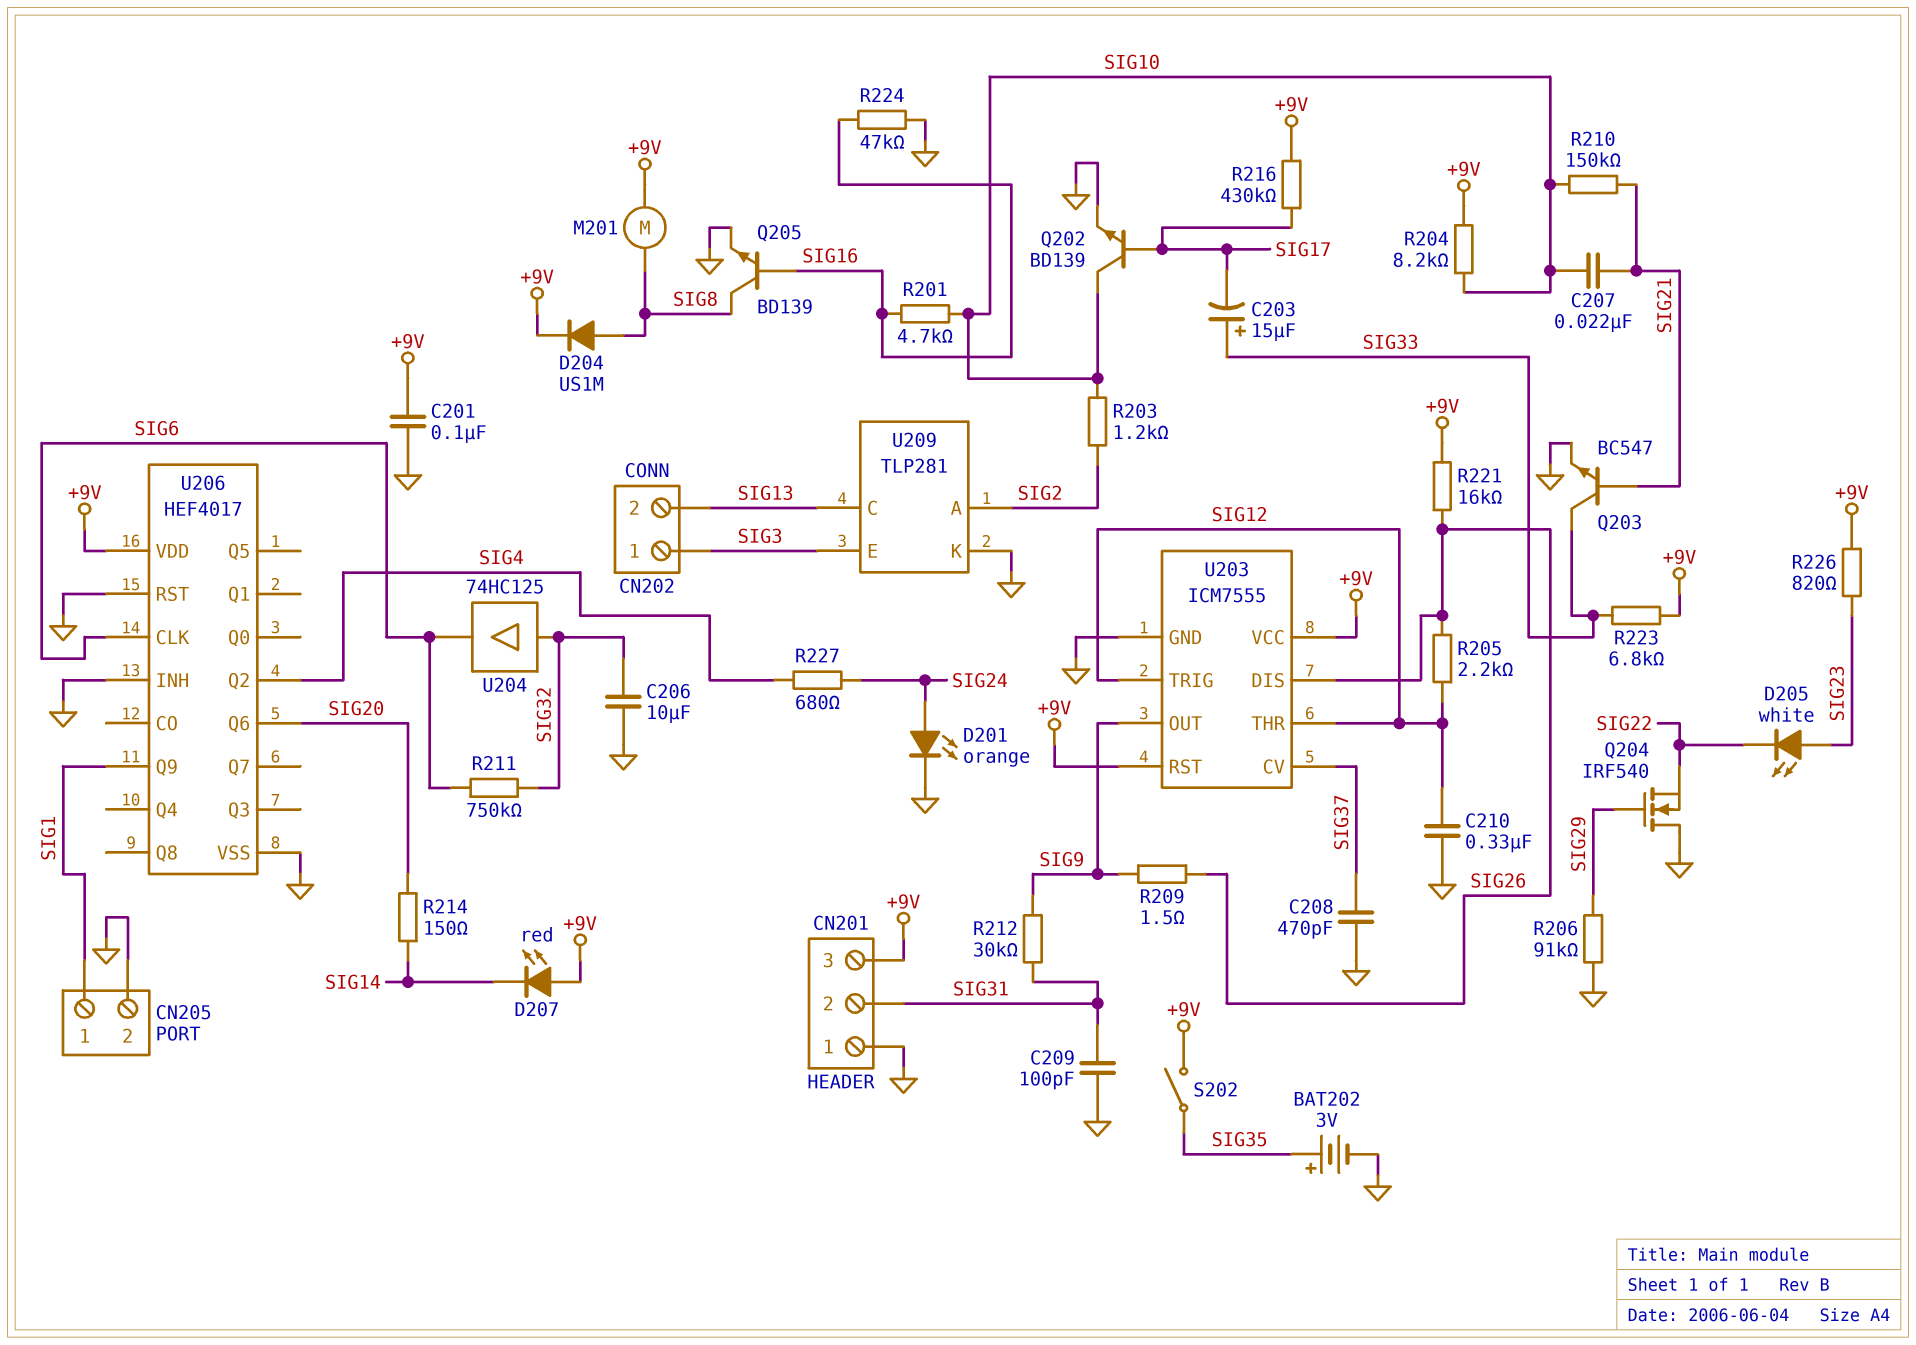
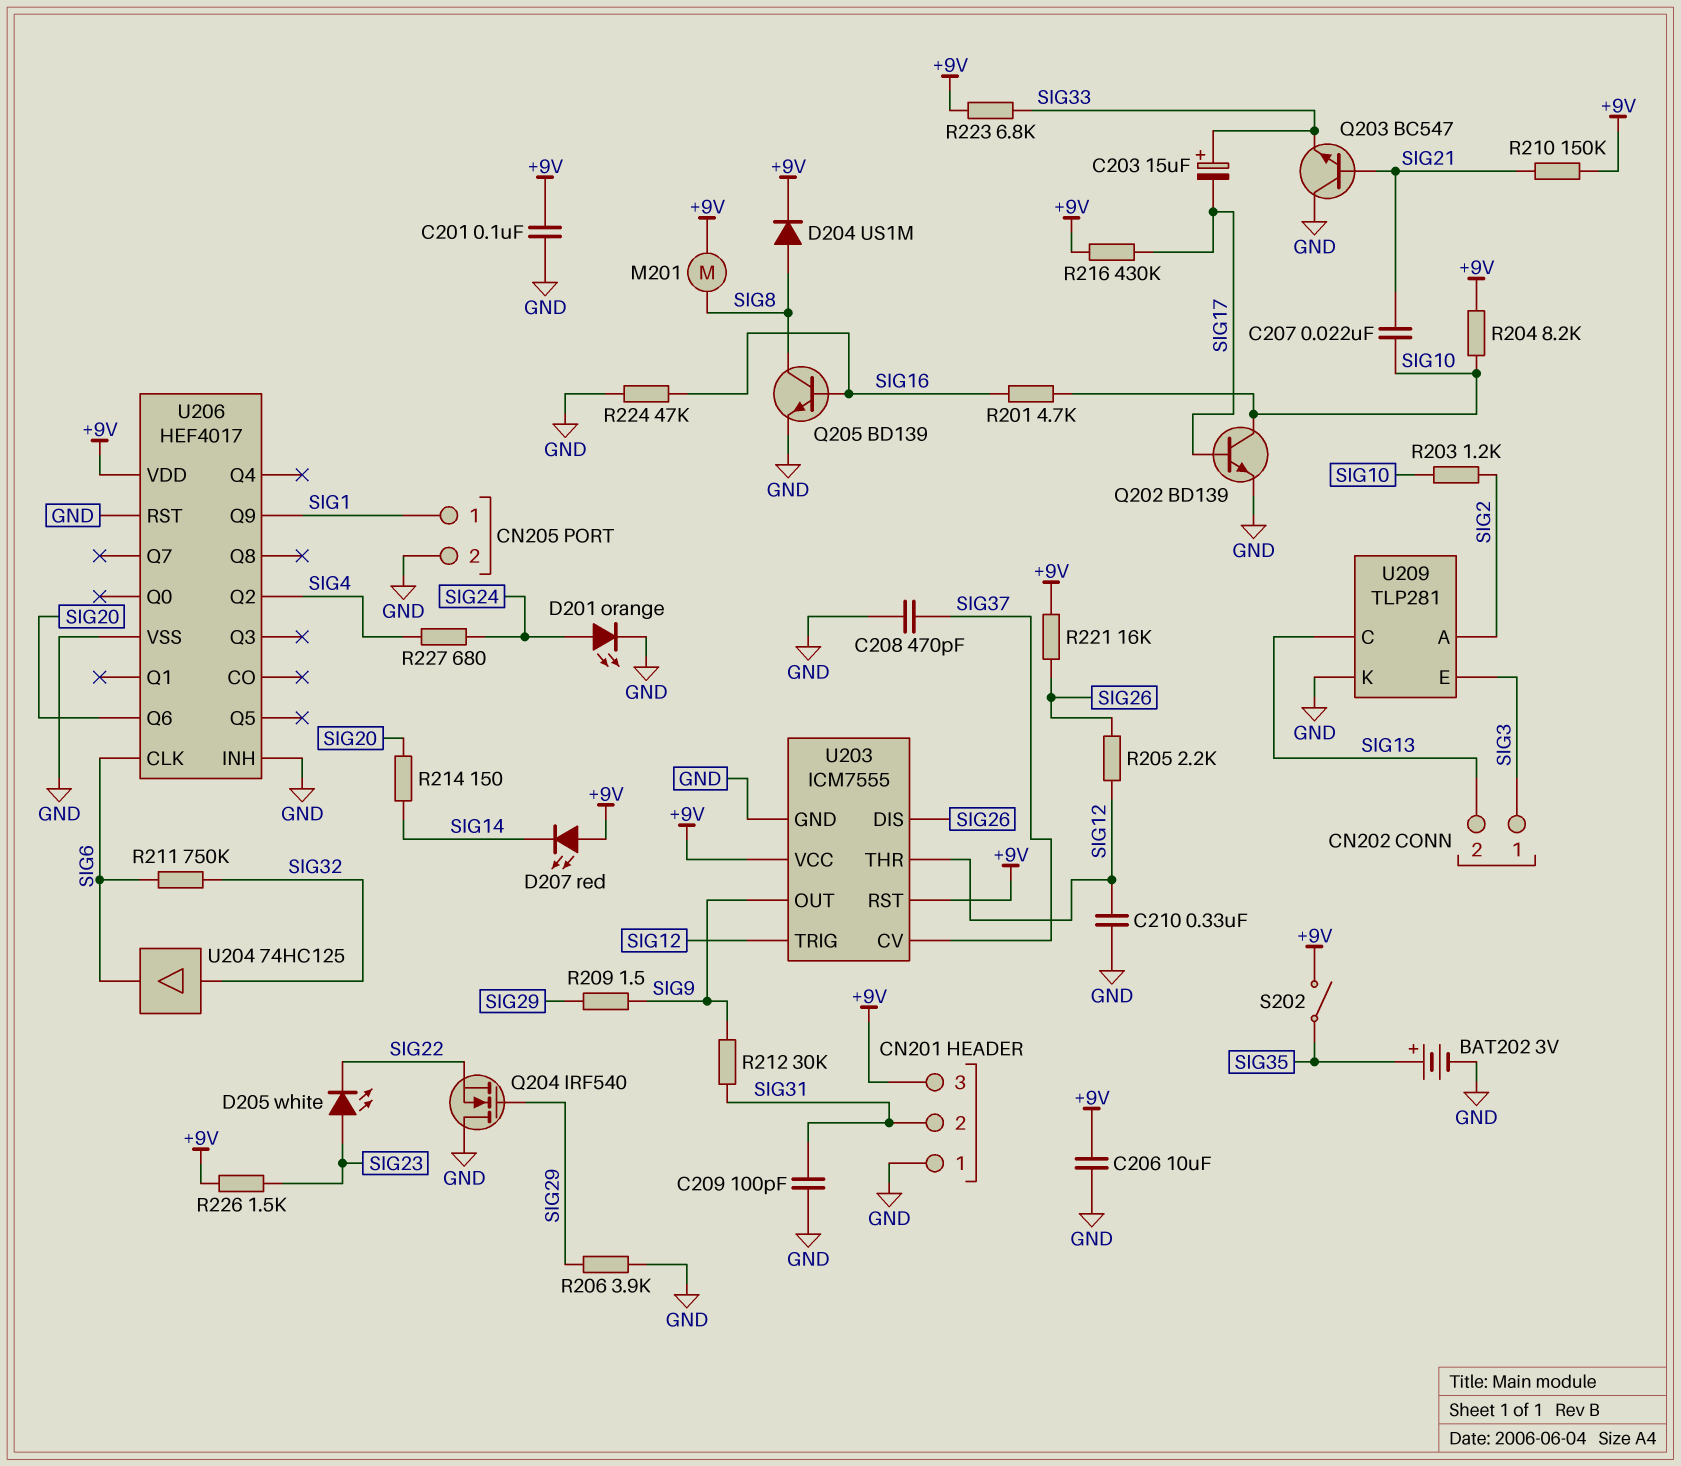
C206: 10uF (GND, SIG32) -> 10uF (+9V, GND)
Q203: NPN BC547 (B SIG21, C SIG33, E GND) -> NPN BC547 (B SIG21, C GND, E SIG33)
R206: 91k (GND, SIG29) -> 3.9k (GND, SIG29)
R209: 1.5 (SIG9, SIG26) -> 1.5 (SIG9, SIG29)
R210: 150k (SIG10, SIG21) -> 150k (+9V, SIG21)
R226: 820 (+9V, SIG23) -> 1.5k (+9V, SIG23)

